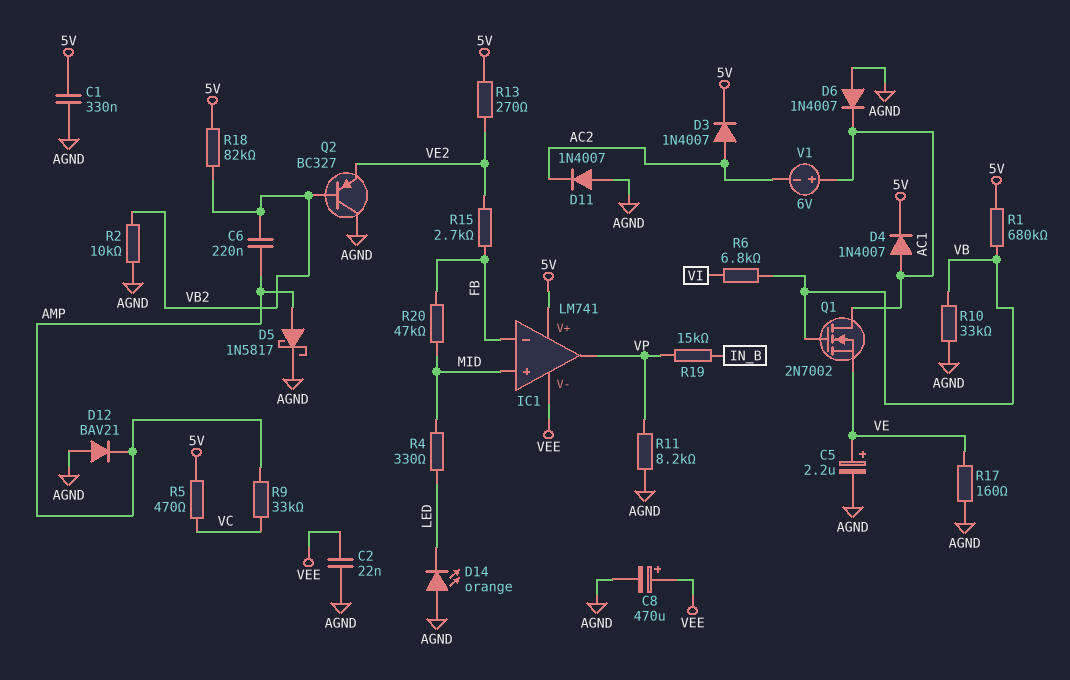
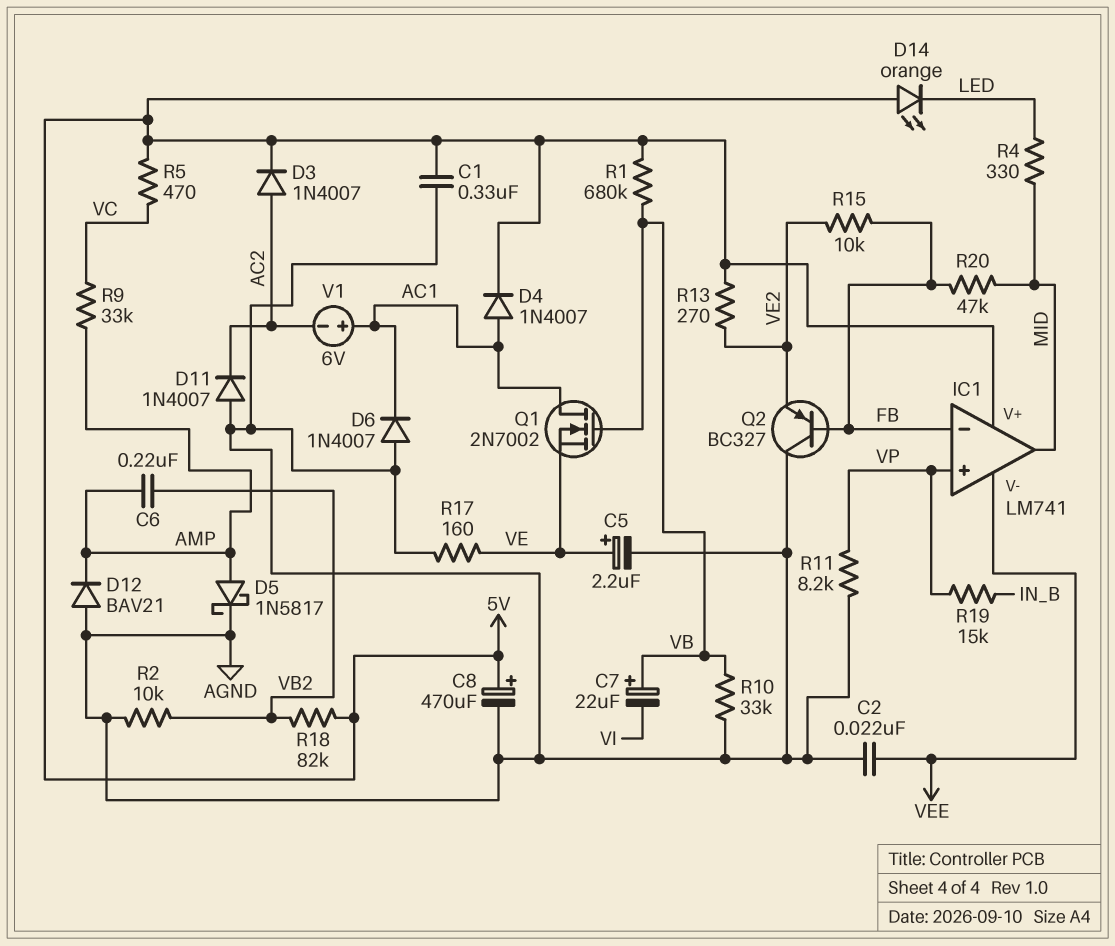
C7: none -> 22uF (plus VB, minus VI)
C8: 470uF (plus VEE, minus AGND) -> 470uF (plus 5V, minus AGND)
D14: LED orange (A AGND, K LED) -> LED orange (A 5V, K LED)
IC1 pin in+: MID -> VP
IC1 pin out: VP -> MID
Q2: PNP BC327 (B VB2, C AGND, E VE2) -> PNP BC327 (B FB, C AGND, E VE2)
R6: 6.8k (VB, VI) -> none
R15: 2.7k (FB, VE2) -> 10k (FB, VE2)

